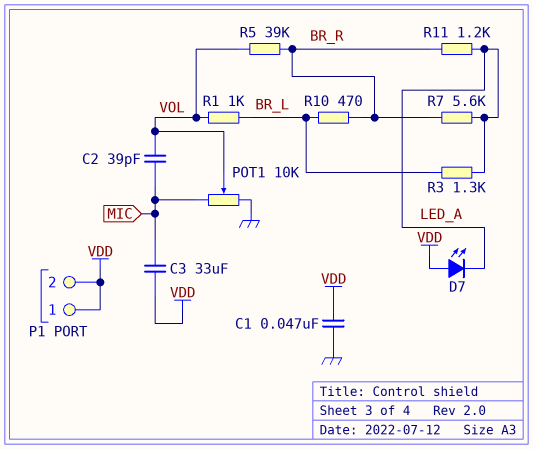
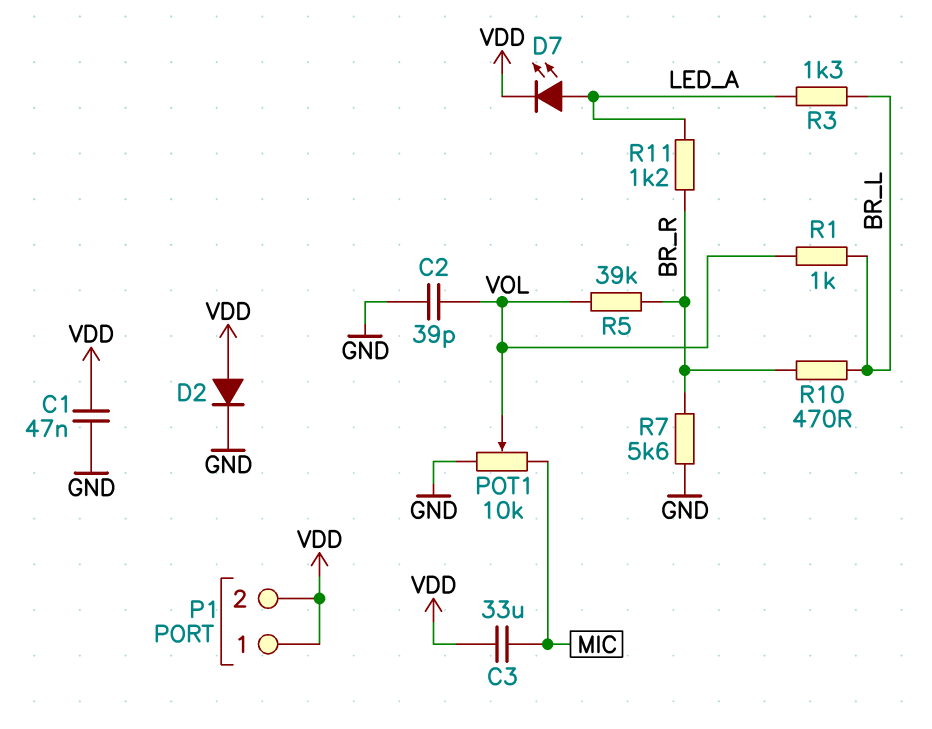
C2: 39pF (MIC, VOL) -> 39pF (GND, VOL)
D2: none -> diode (A VDD, K GND)
D7: LED (A VDD, K LED_A) -> LED (A LED_A, K VDD)
R7: 5.6k (BR_R, LED_A) -> 5.6k (BR_R, GND)

